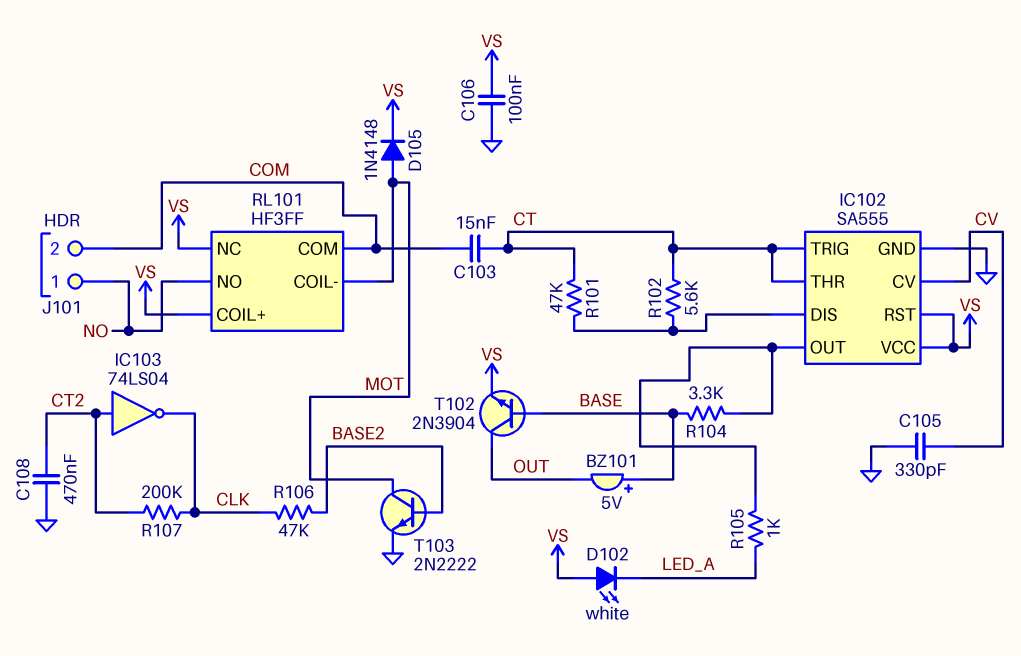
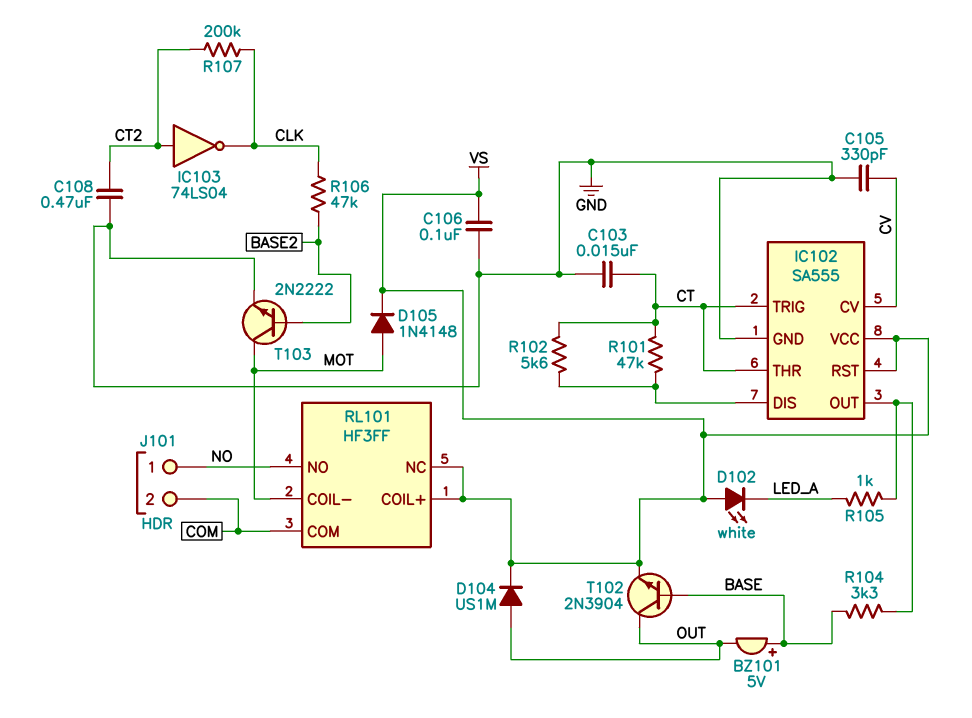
C103: 15nF (COM, CT) -> 15nF (CT, GND)
D104: none -> diode US1M (A OUT, K VS)

